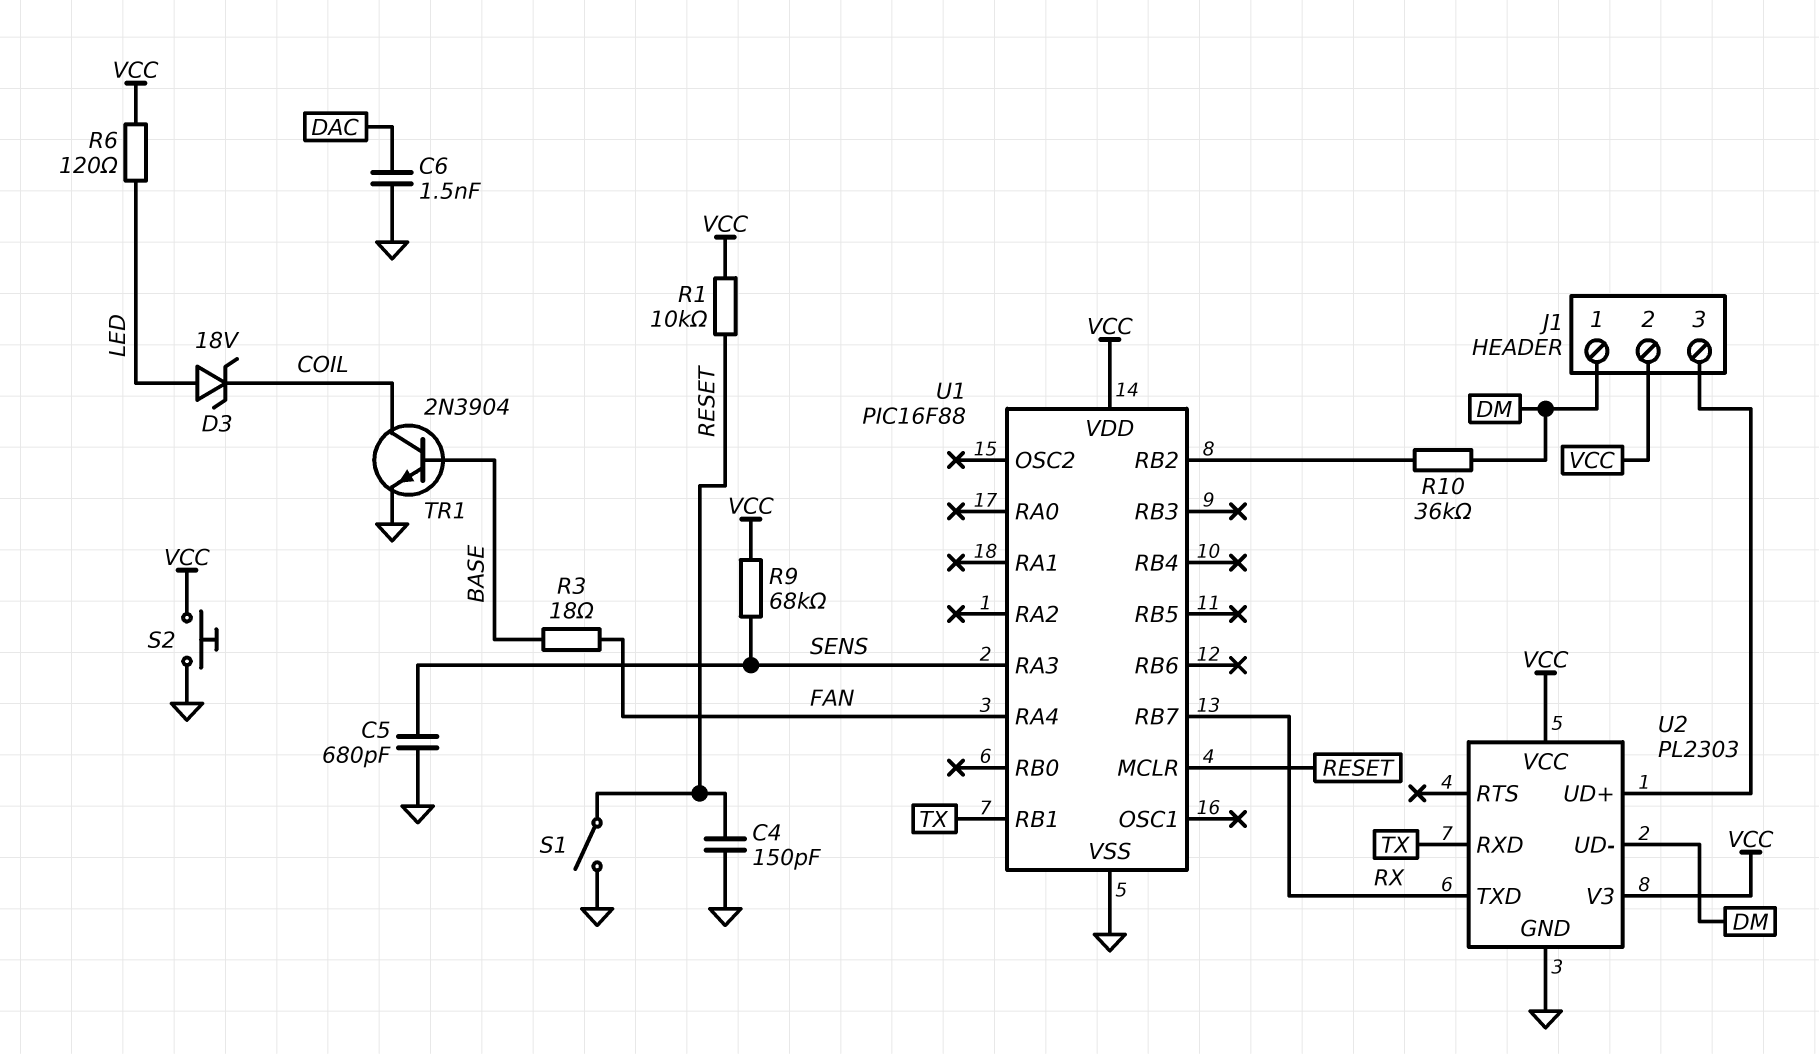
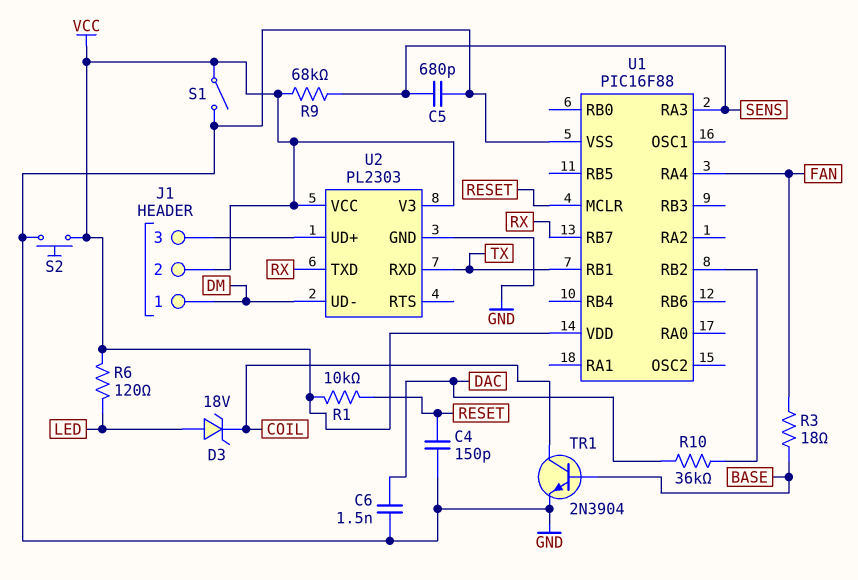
R10: 36k (DM, U1/RB2) -> 36k (DAC, U1/RB2)
S1: switch (GND, RESET) -> switch (GND, VCC)

